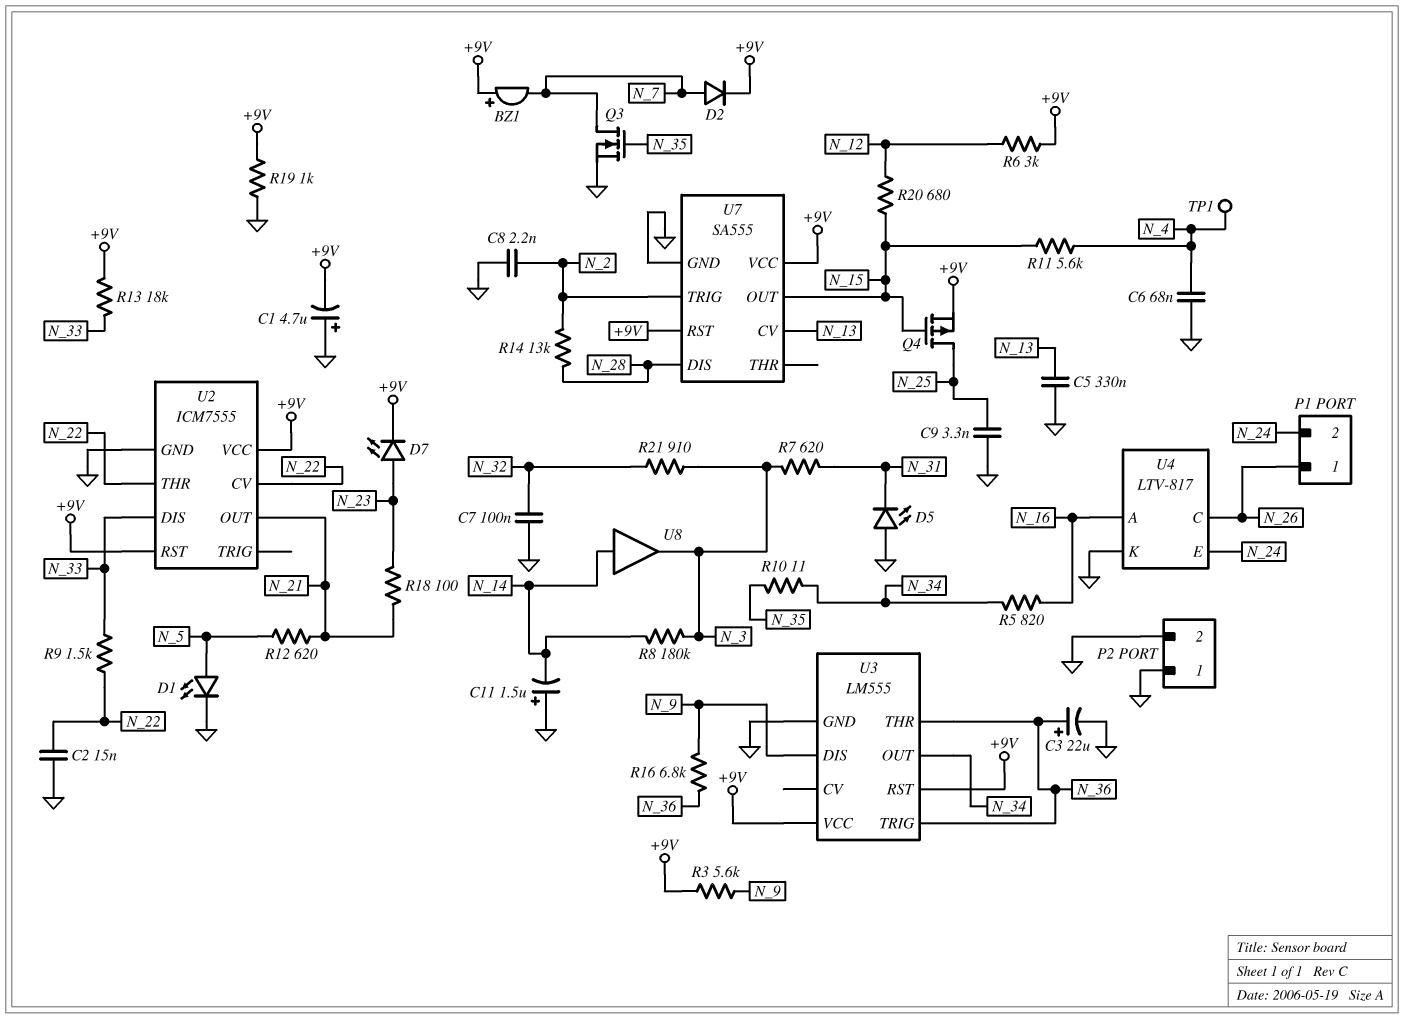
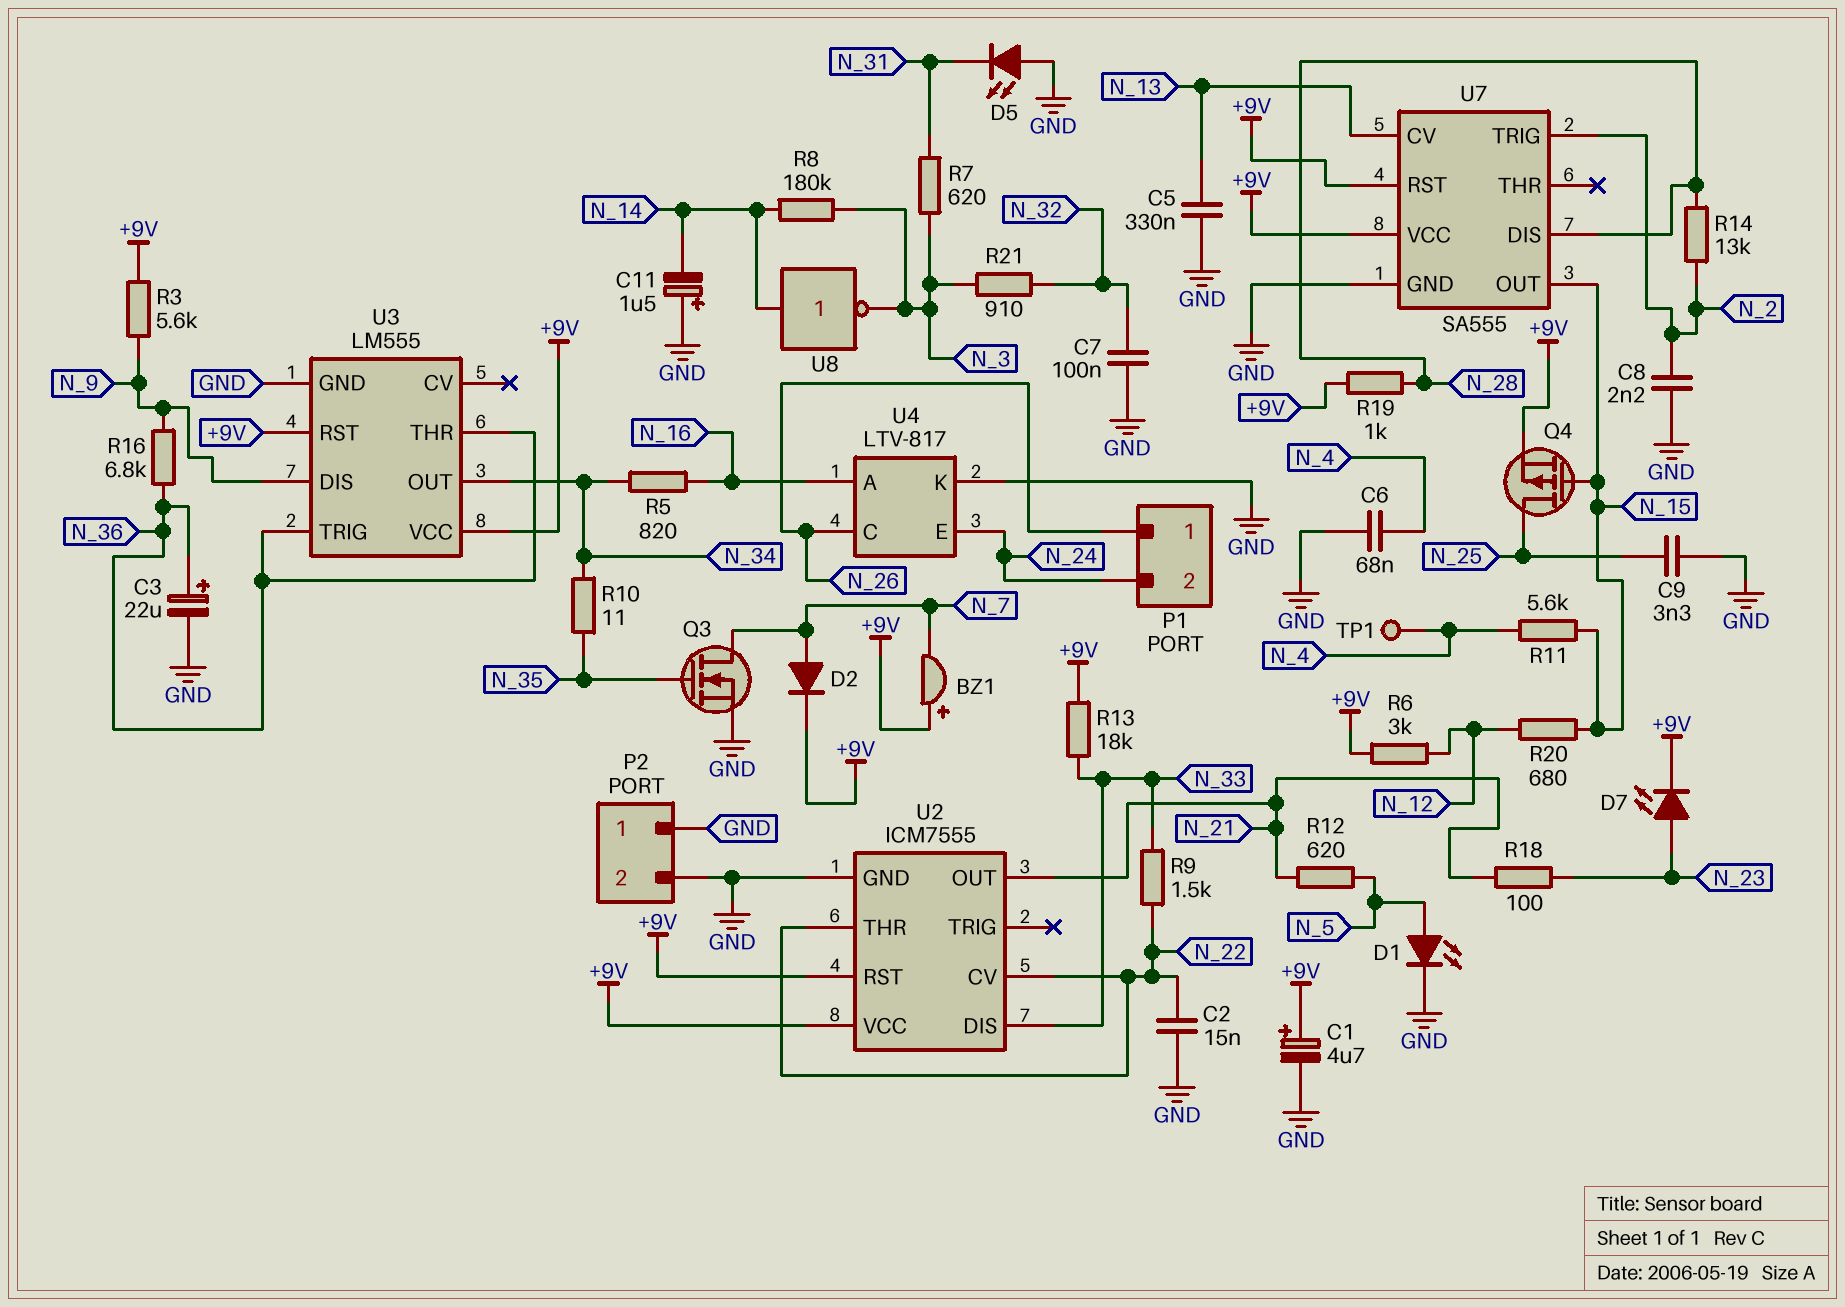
C1: 4.7uF (plus GND, minus +9V) -> 4.7uF (plus +9V, minus GND)
R19: 1k (+9V, GND) -> 1k (+9V, N_28)
U8: buffer (in N_14, out N_3) -> NOT (in N_14, out N_3)

